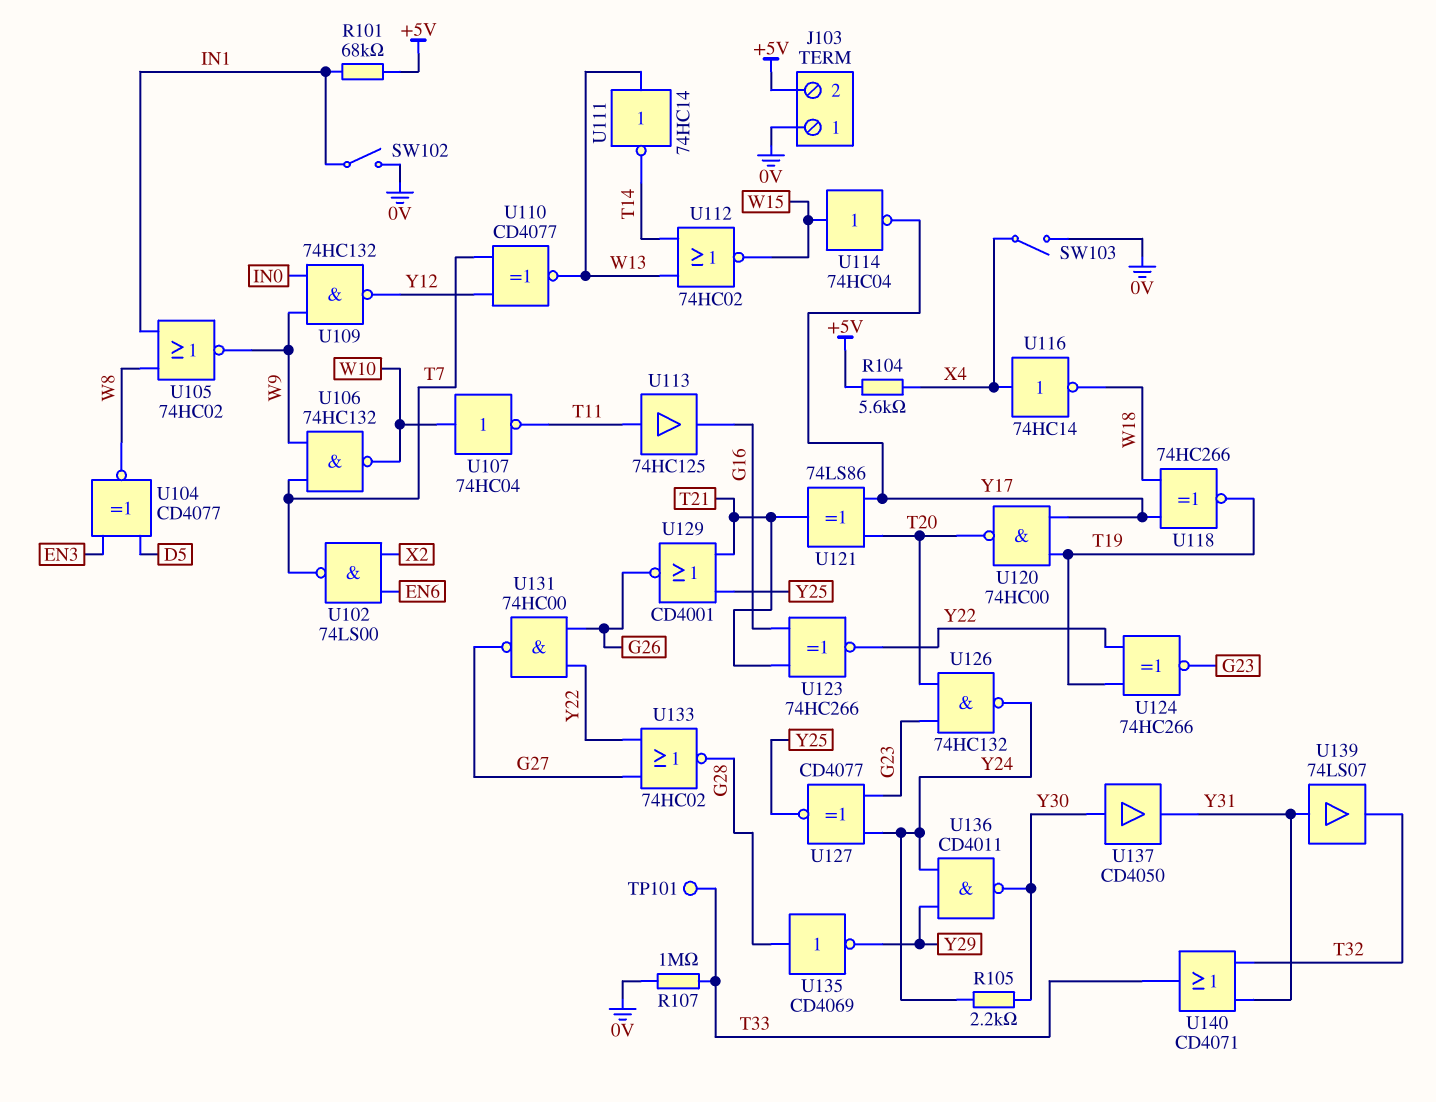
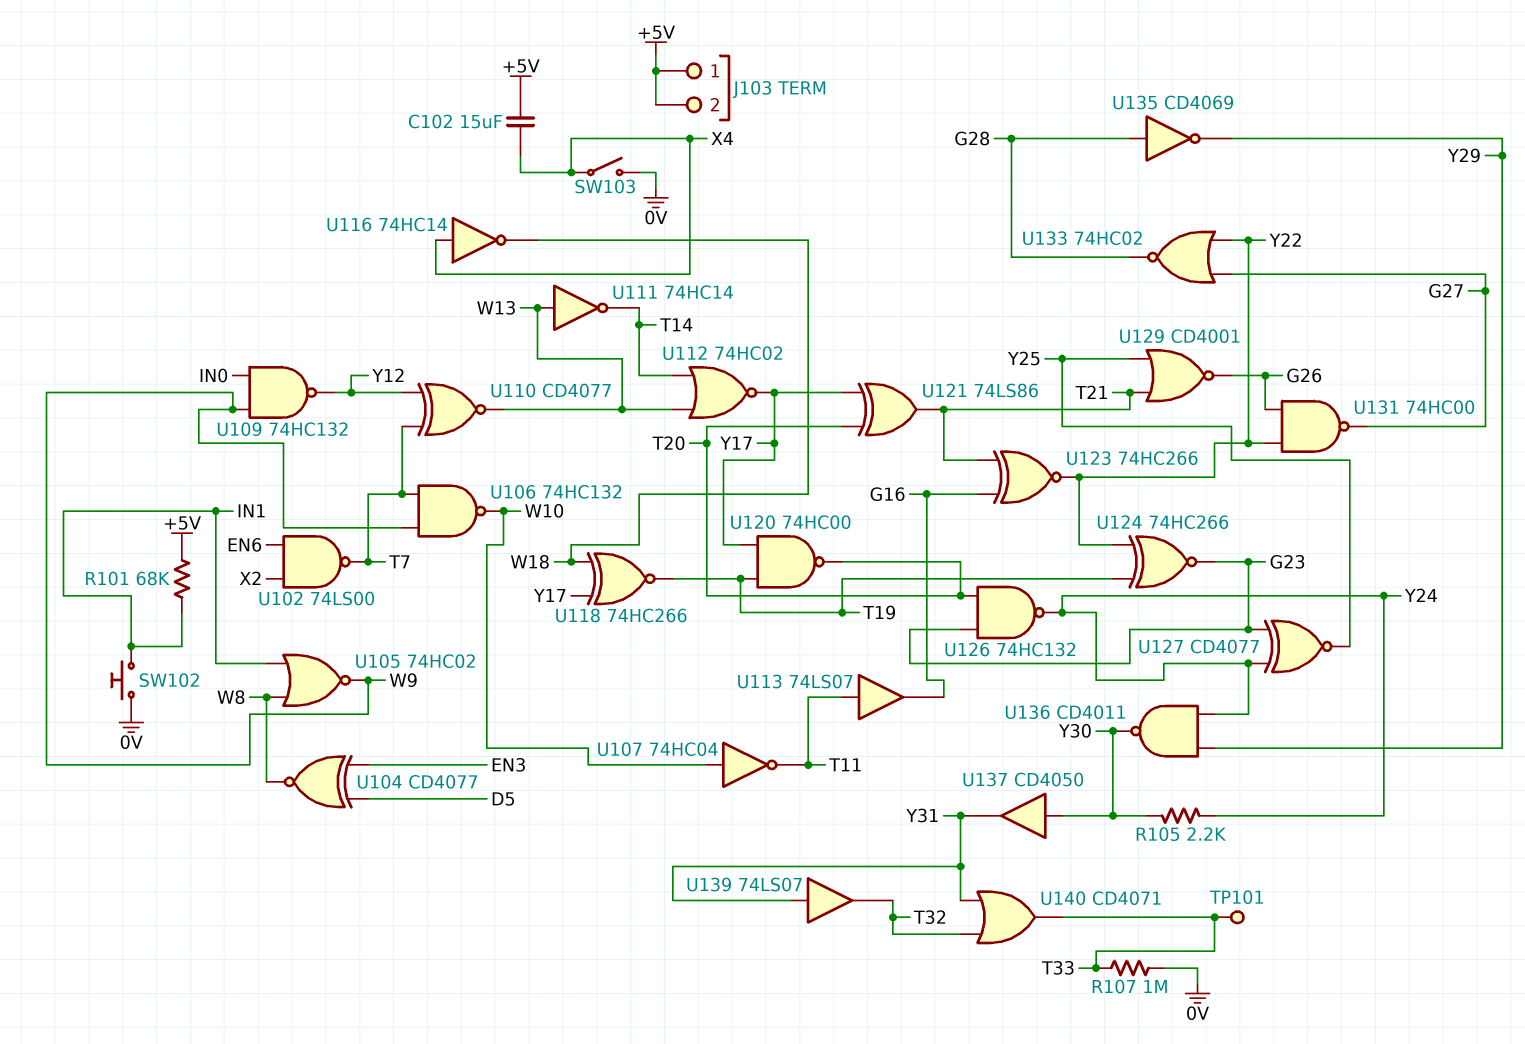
C102: none -> 15uF (+5V, X4)
J103 pin 1: 0V -> +5V
R104: 5.6k (+5V, X4) -> none
SW102: switch (0V, IN1) -> button (0V, IN1)
U112: NOR 74HC02 (in T14, in W13, out W15) -> NOR 74HC02 (in T14, in W13, out Y17)
U113: buffer 74HC125 (in T11, out G16) -> buffer 74LS07 (in T11, out G16)
U114: NOT 74HC04 (in W15, out Y17) -> none

